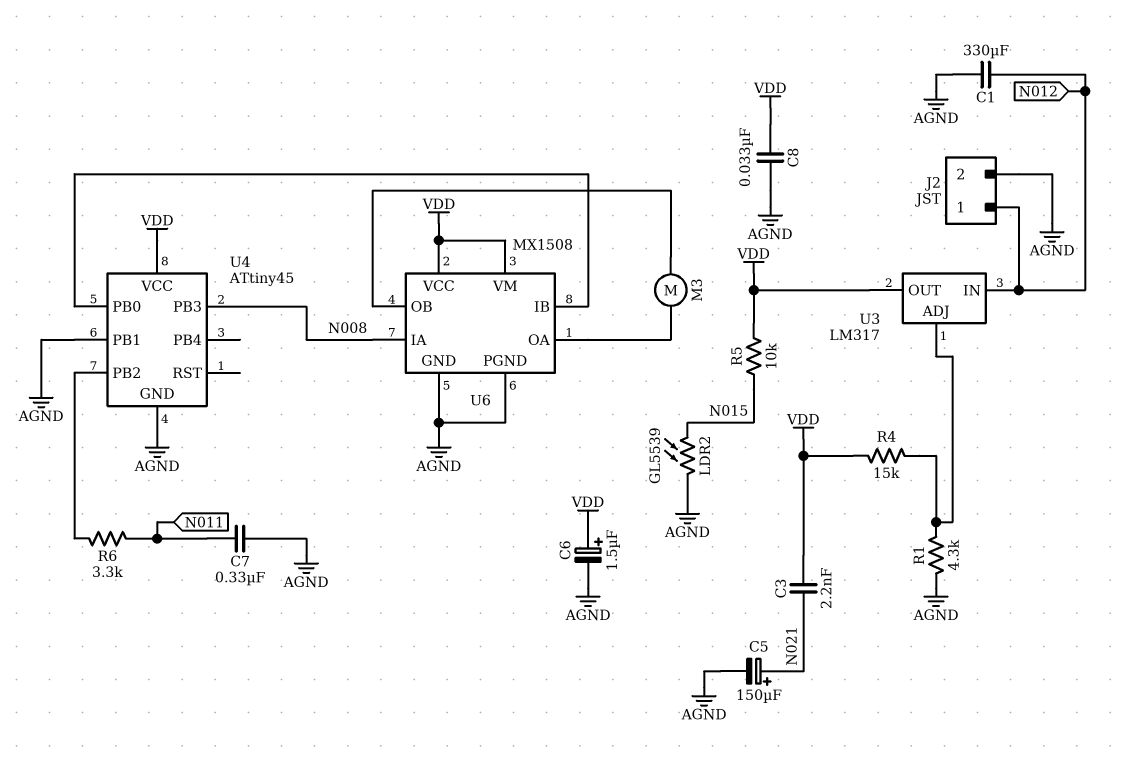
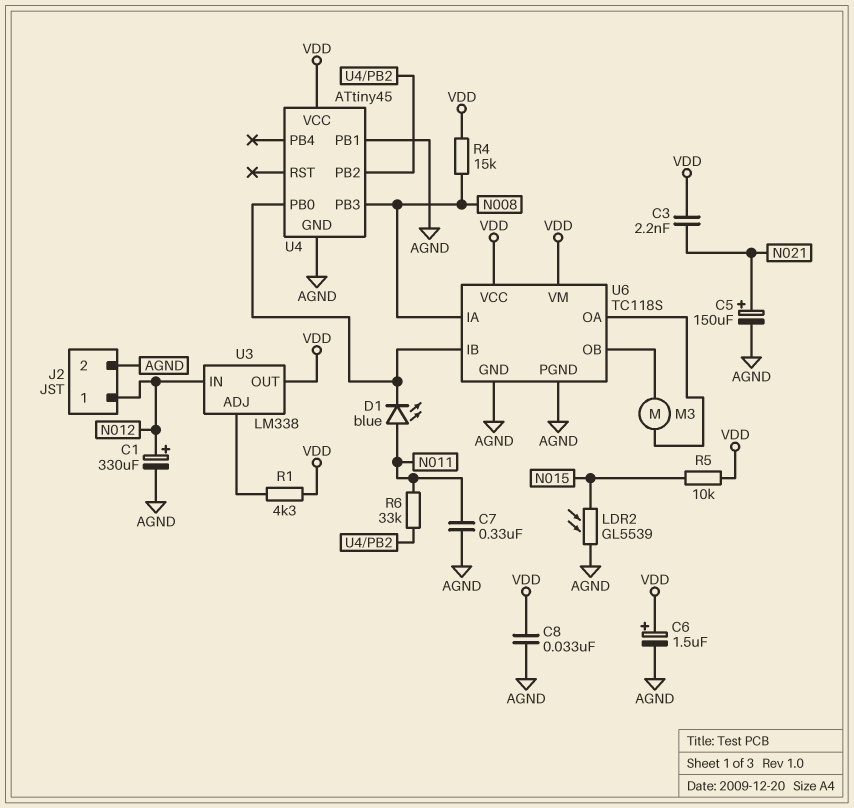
C1: 330uF (AGND, N012) -> 330uF (plus N012, minus AGND)
D1: none -> LED blue (A N011, K U4/PB0)
R1: 4.3k (AGND, U3/ADJ) -> 4.3k (U3/ADJ, VDD)
R4: 15k (U3/ADJ, VDD) -> 15k (N008, VDD)
R6: 3.3k (N011, U4/PB2) -> 33k (N011, U4/PB2)
U3: LM317 -> LM338
U6: MX1508 -> TC118S

